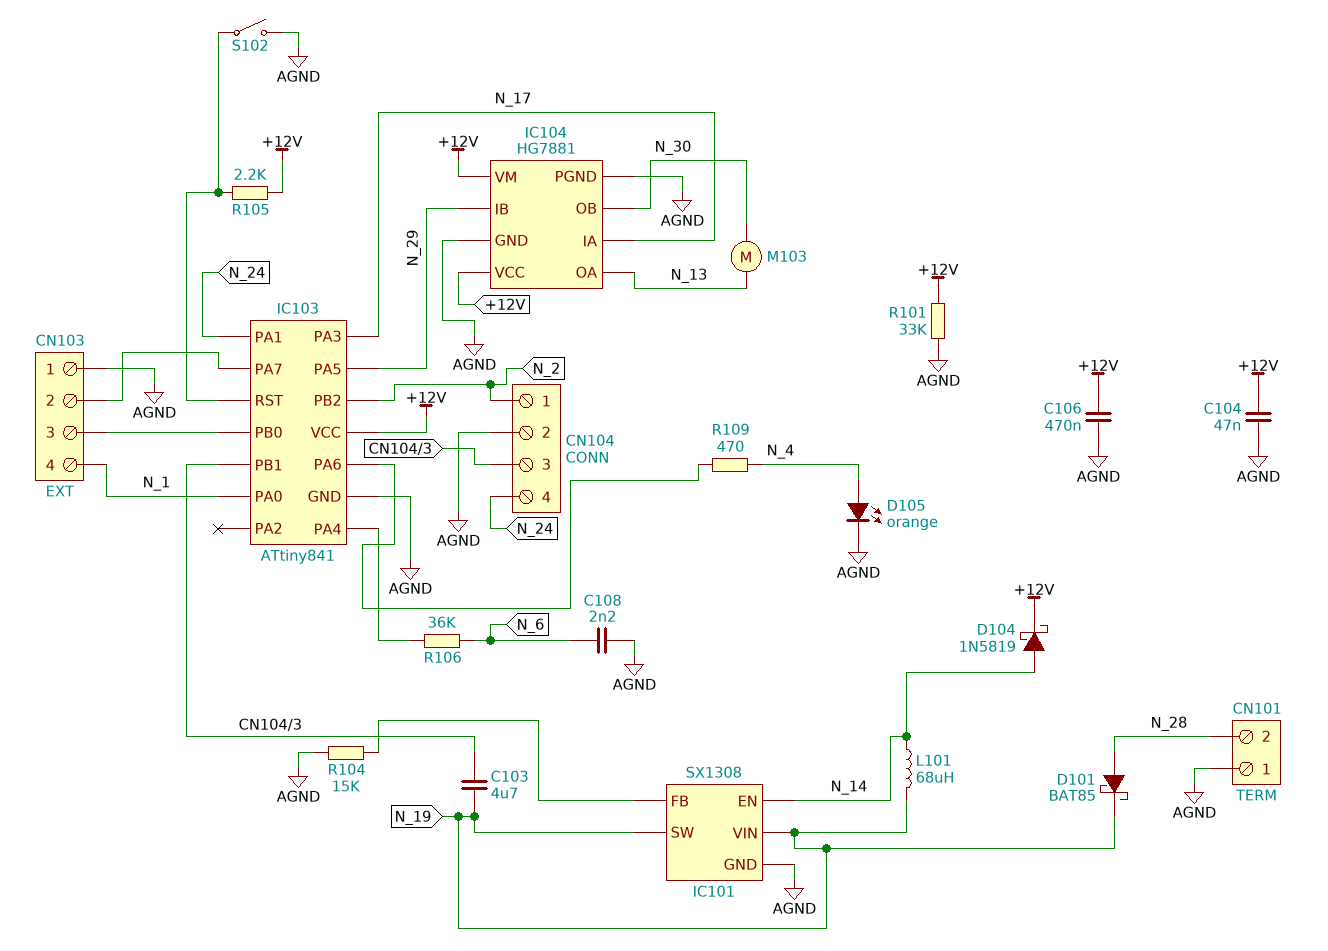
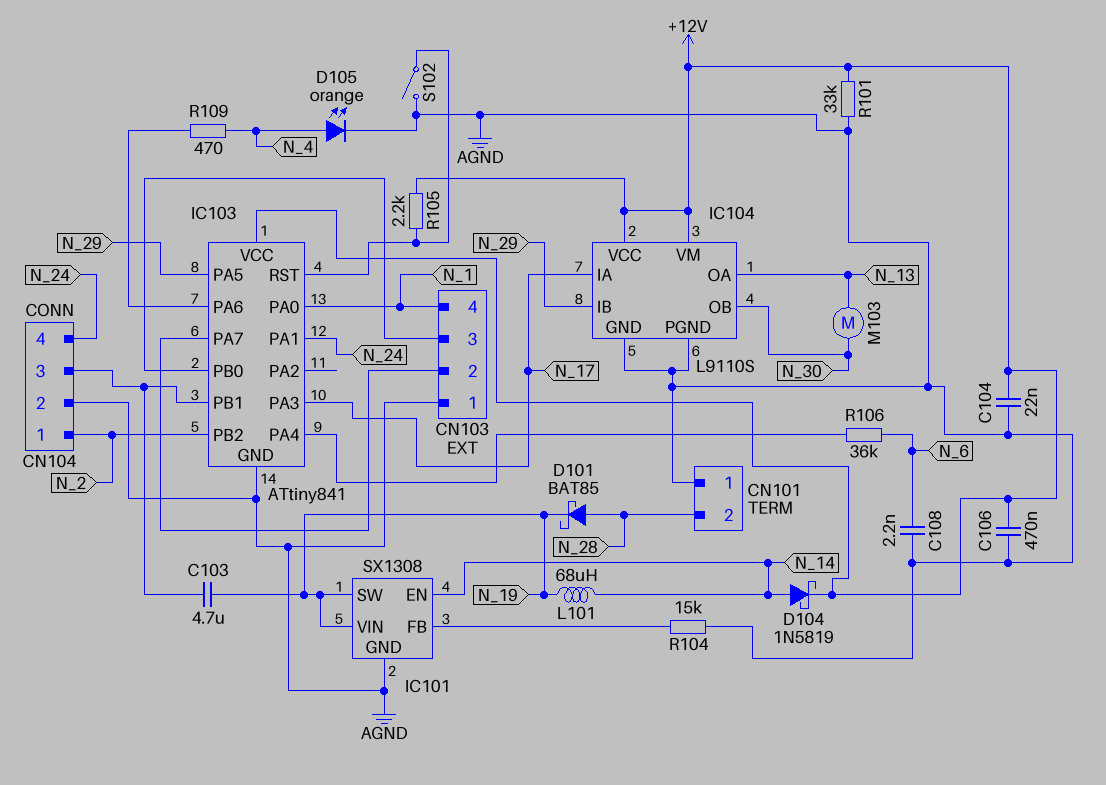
C104: 47nF (+12V, AGND) -> 22nF (+12V, AGND)
IC104: HG7881 -> L9110S

